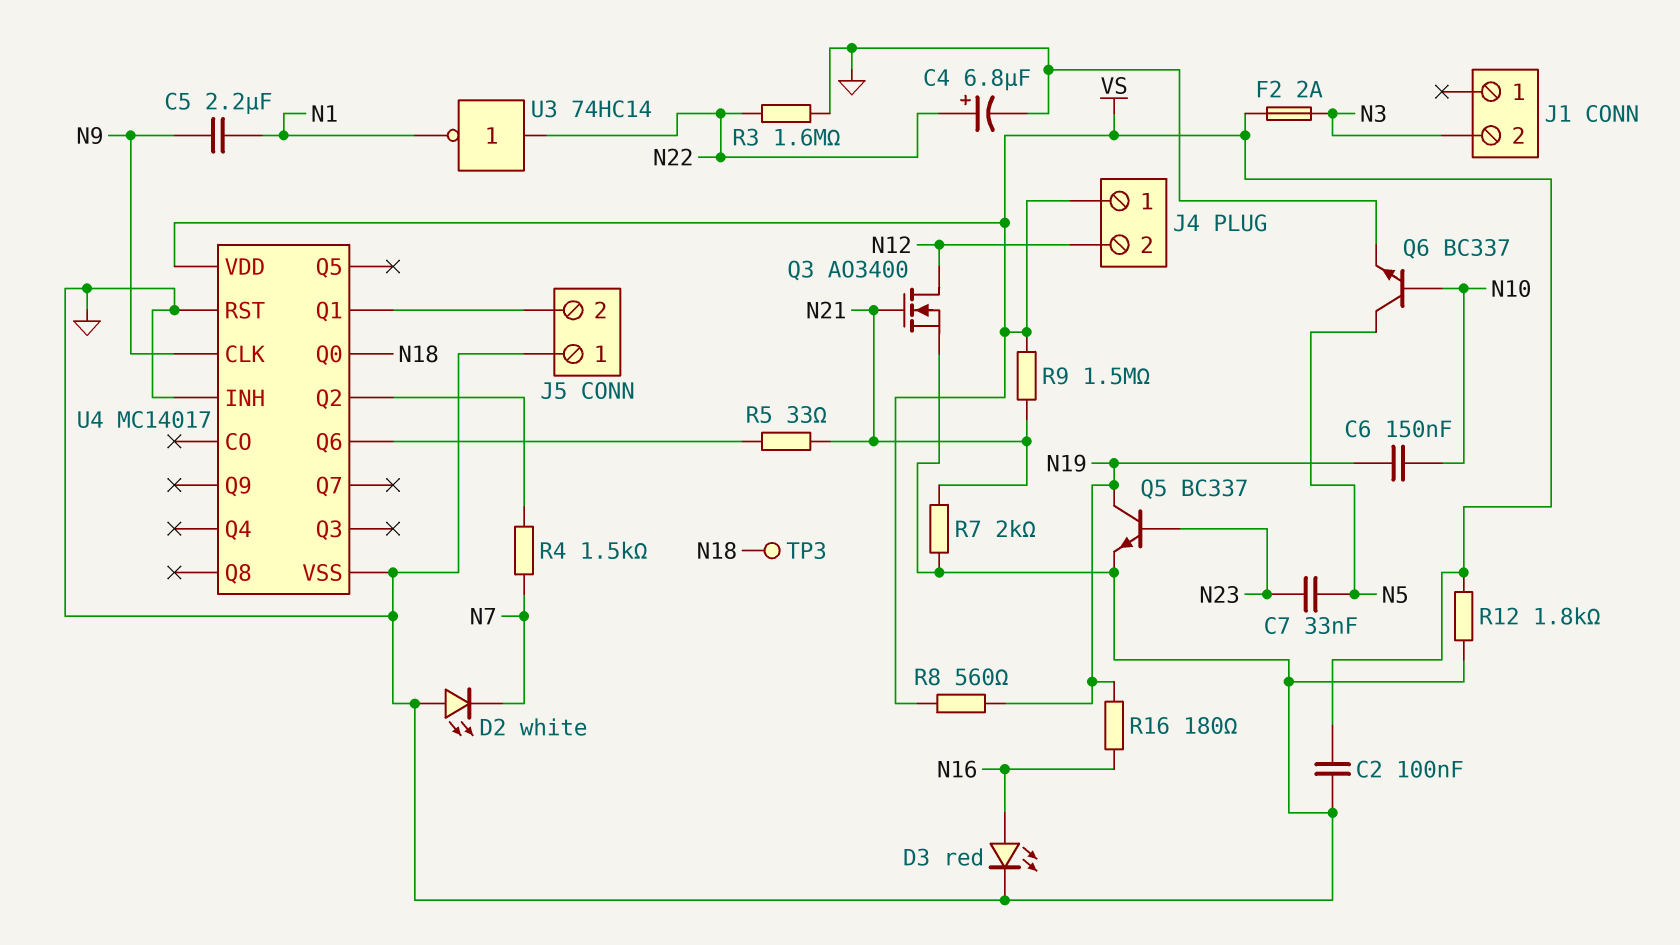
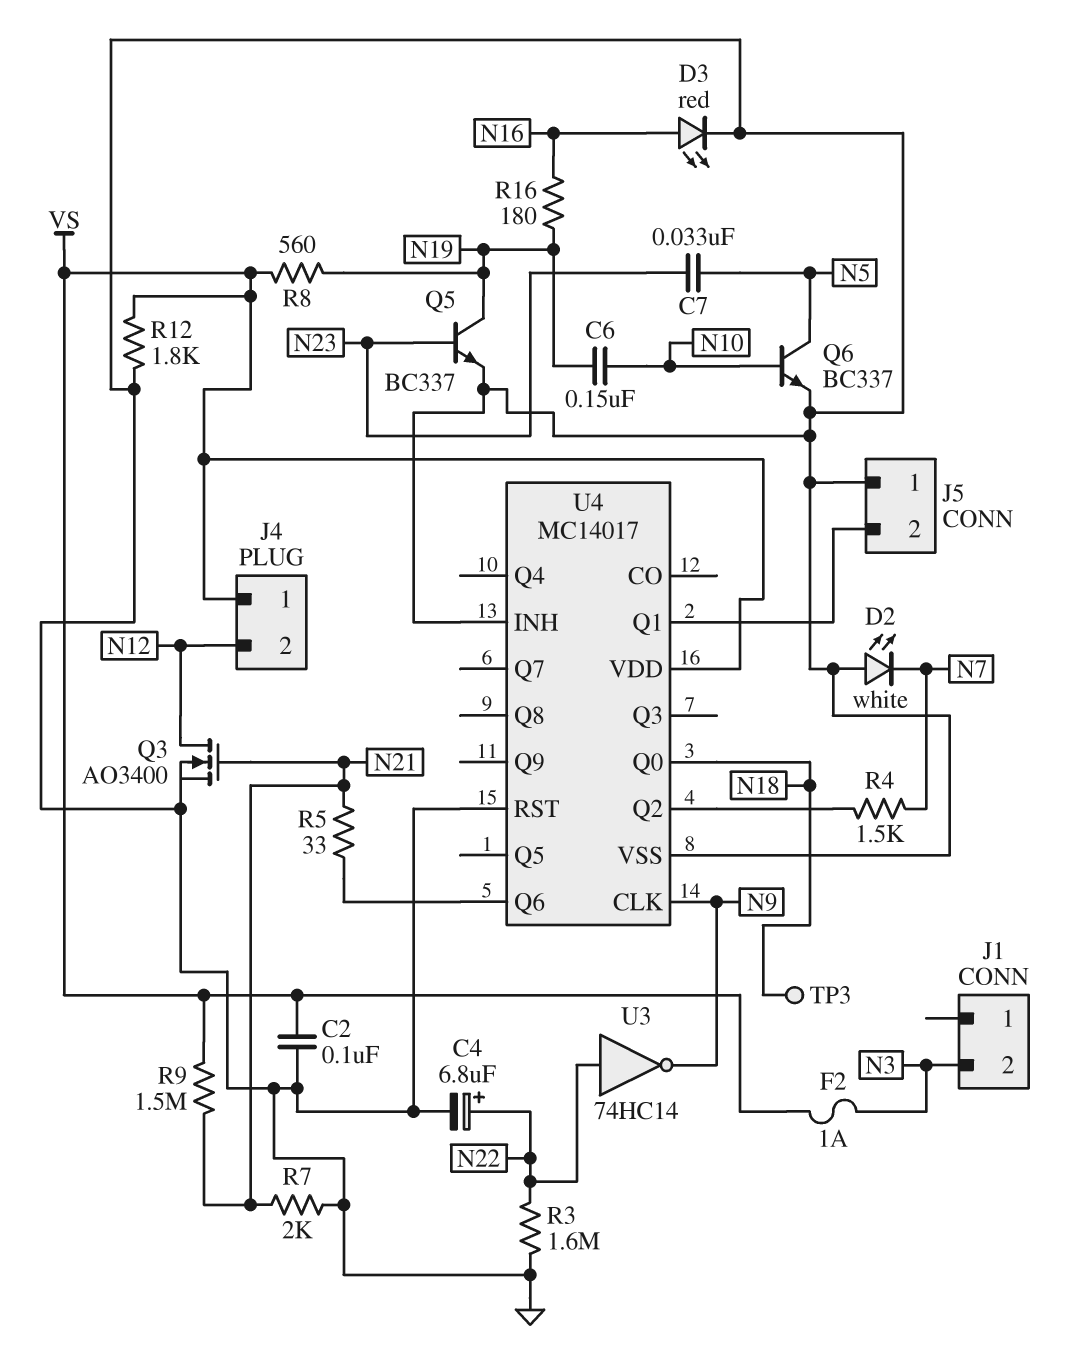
C5: 2.2uF (N1, N9) -> none
F2: 2A (N3, VS) -> 1A (N3, VS)
U3: NOT 74HC14 (in N22, out N1) -> NOT 74HC14 (in N22, out N9)

